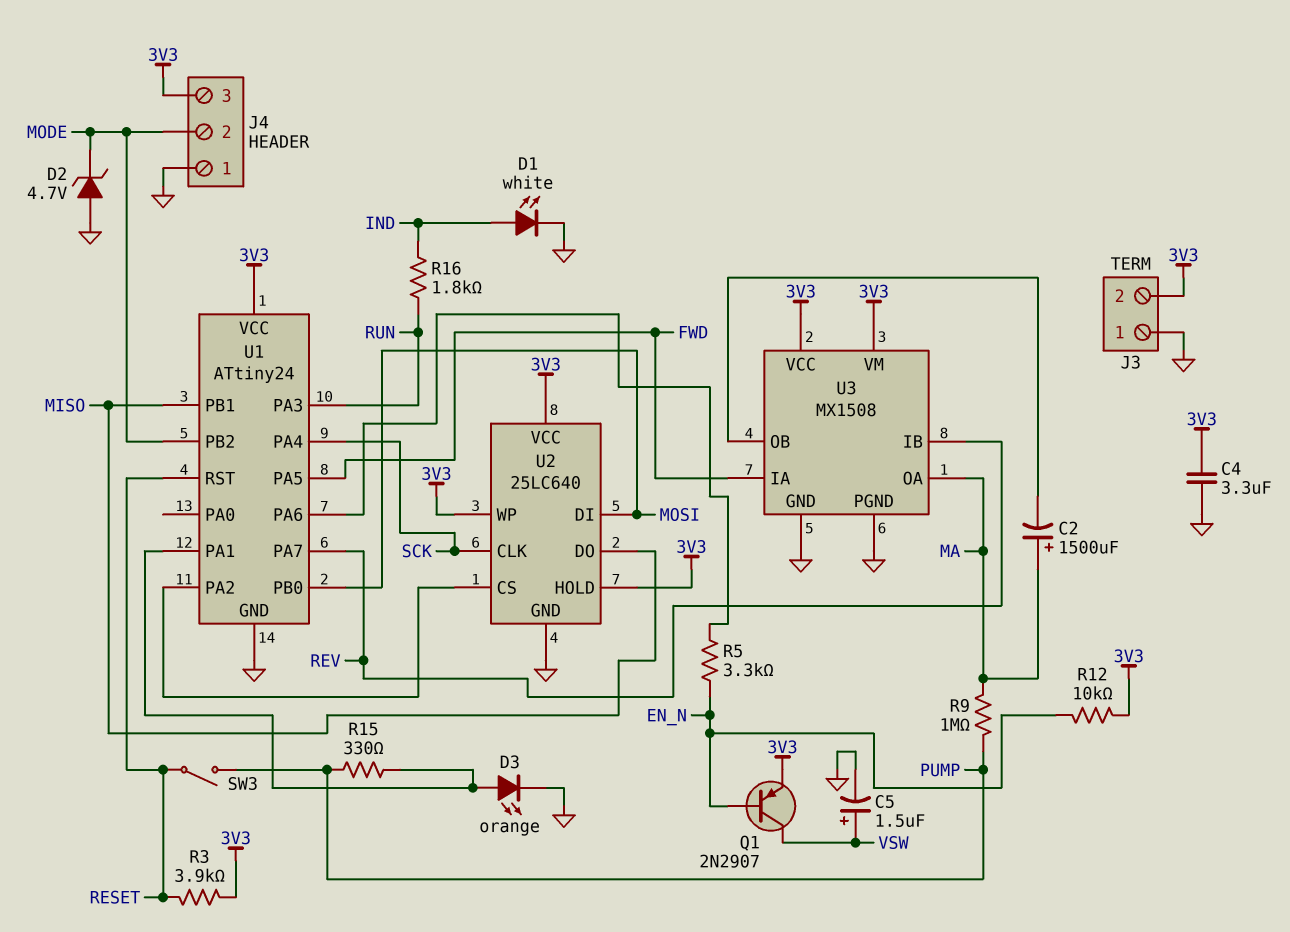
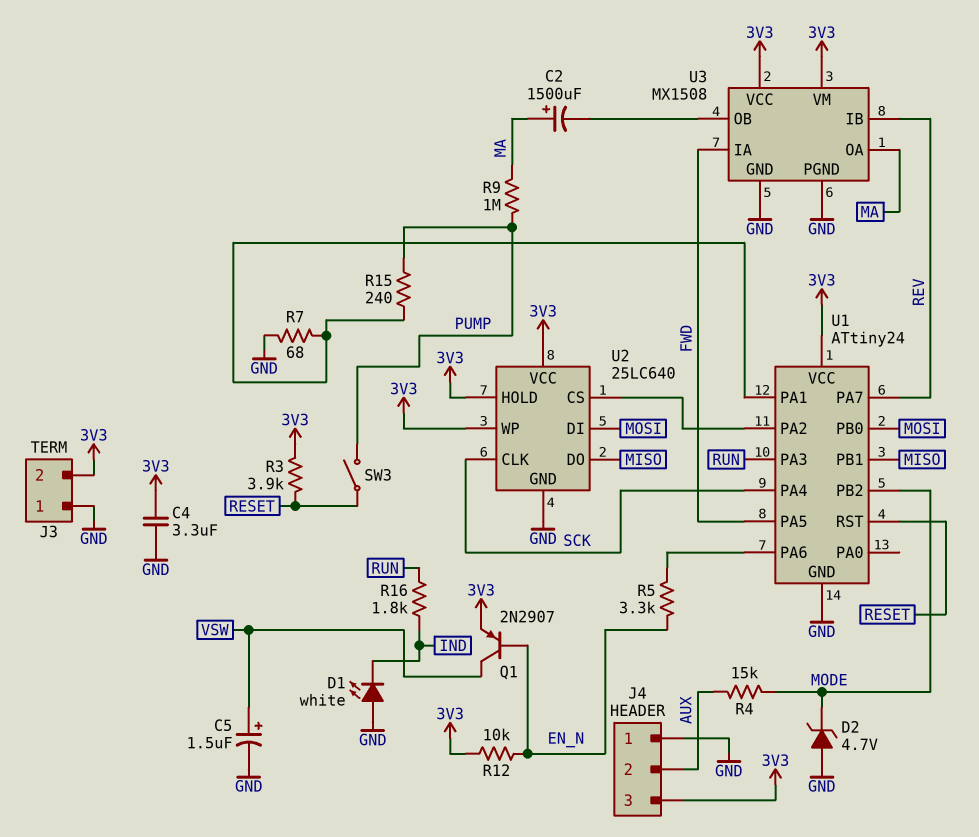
D1: LED white (A IND, K GND) -> LED white (A GND, K IND)
D3: LED orange (A U1/PA1, K GND) -> none
J4 pin 2: MODE -> AUX
R4: none -> 15k (AUX, MODE)
R7: none -> 68 (GND, U1/PA1)
R15: 330 (PUMP, U1/PA1) -> 240 (PUMP, U1/PA1)

